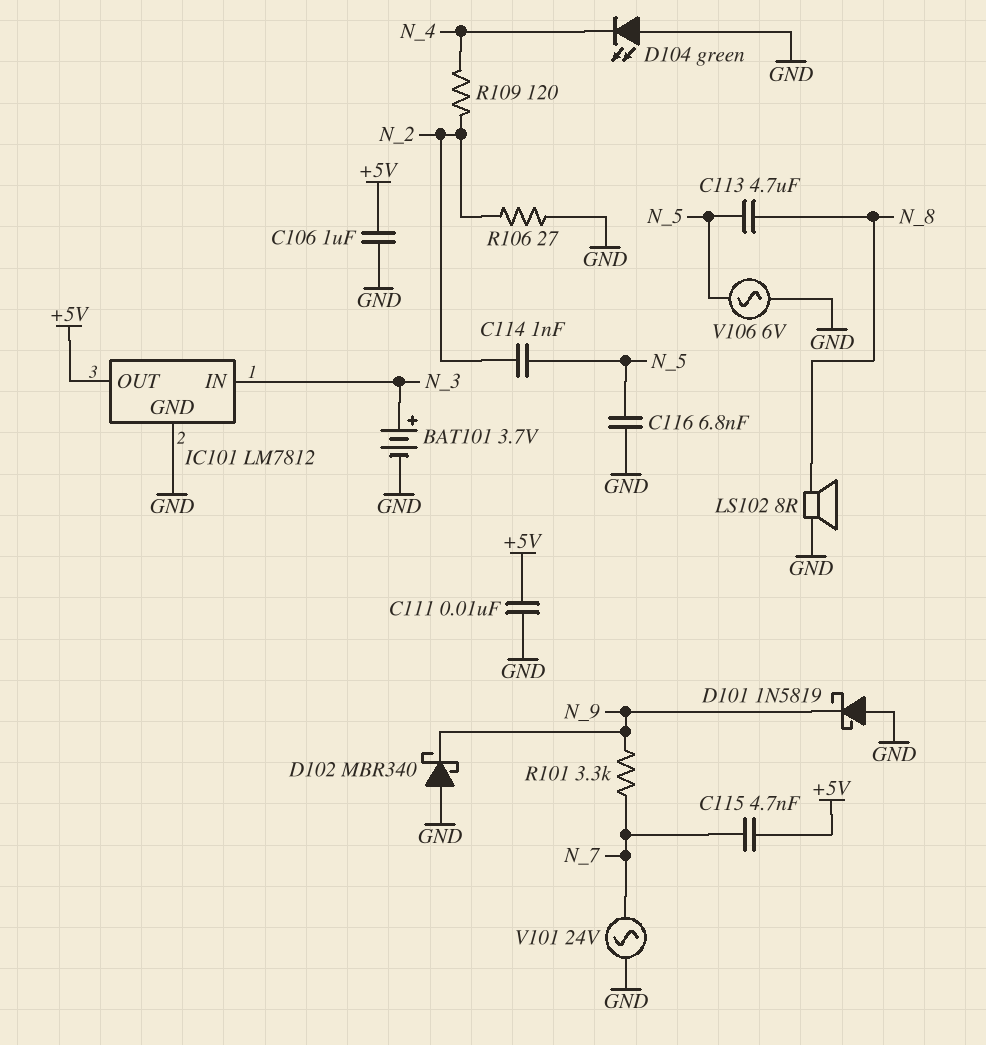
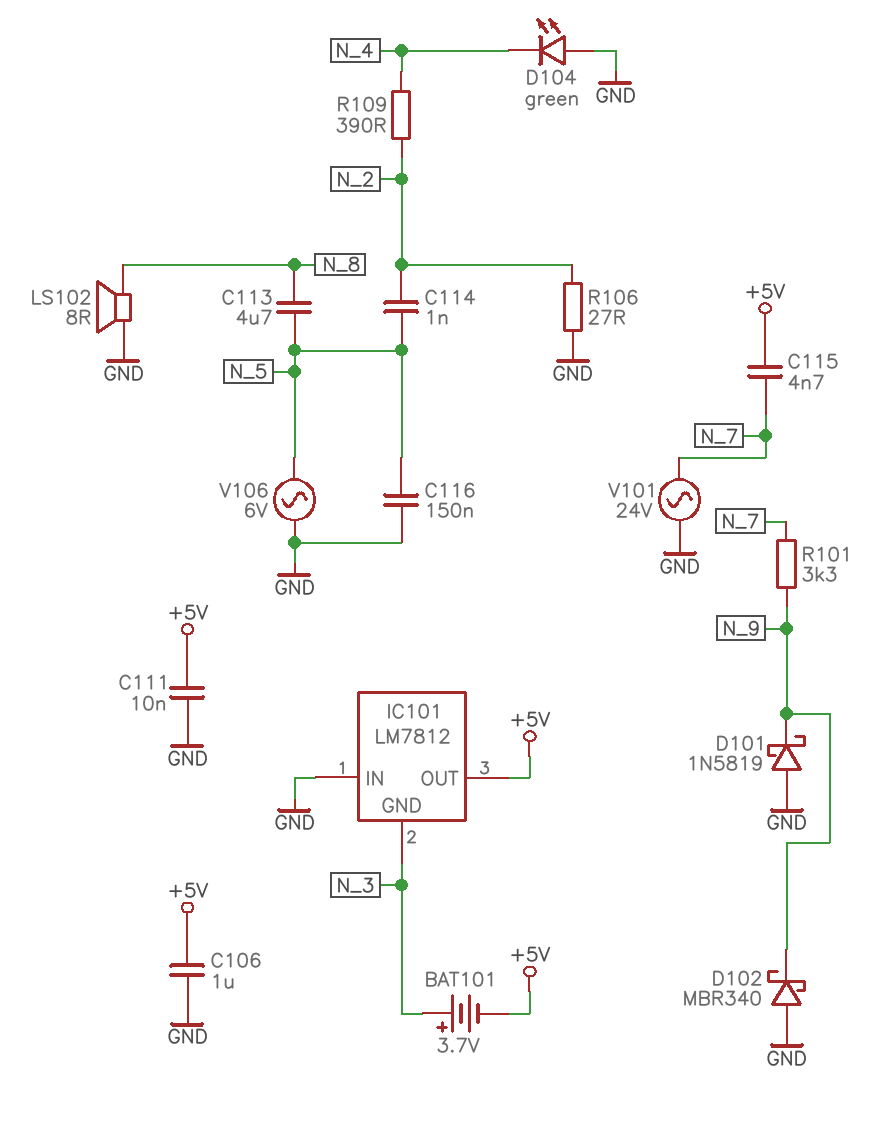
BAT101: 3.7V (plus N_3, minus GND) -> 3.7V (plus N_3, minus +5V)
C116: 6.8nF (GND, N_5) -> 150nF (GND, N_5)
IC101 pin GND: GND -> N_3
IC101 pin IN: N_3 -> GND
R109: 120 (N_2, N_4) -> 390 (N_2, N_4)

